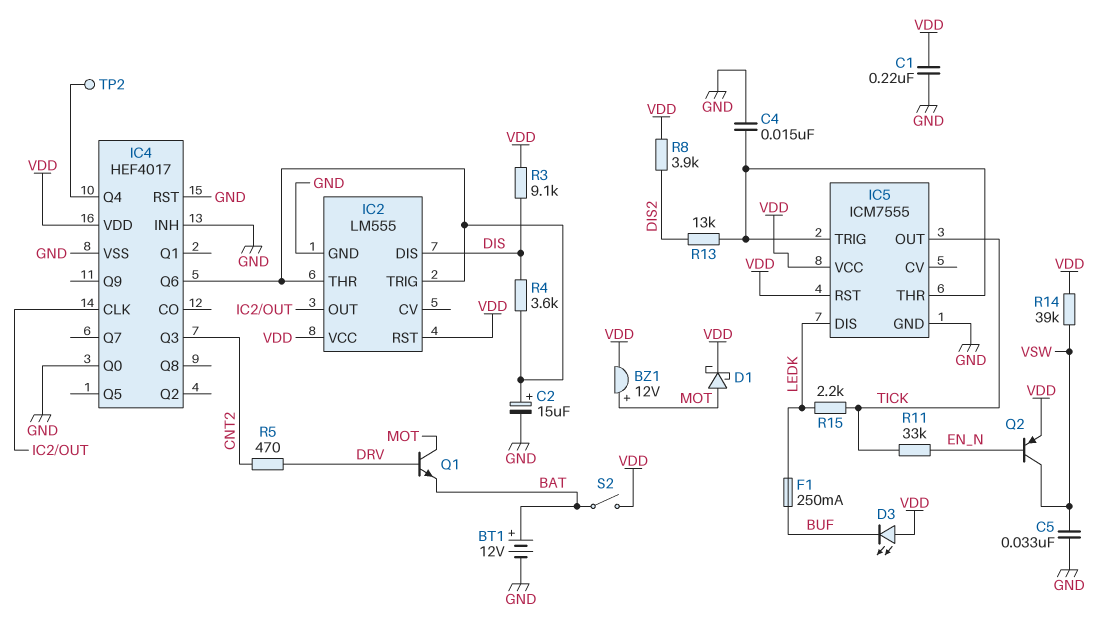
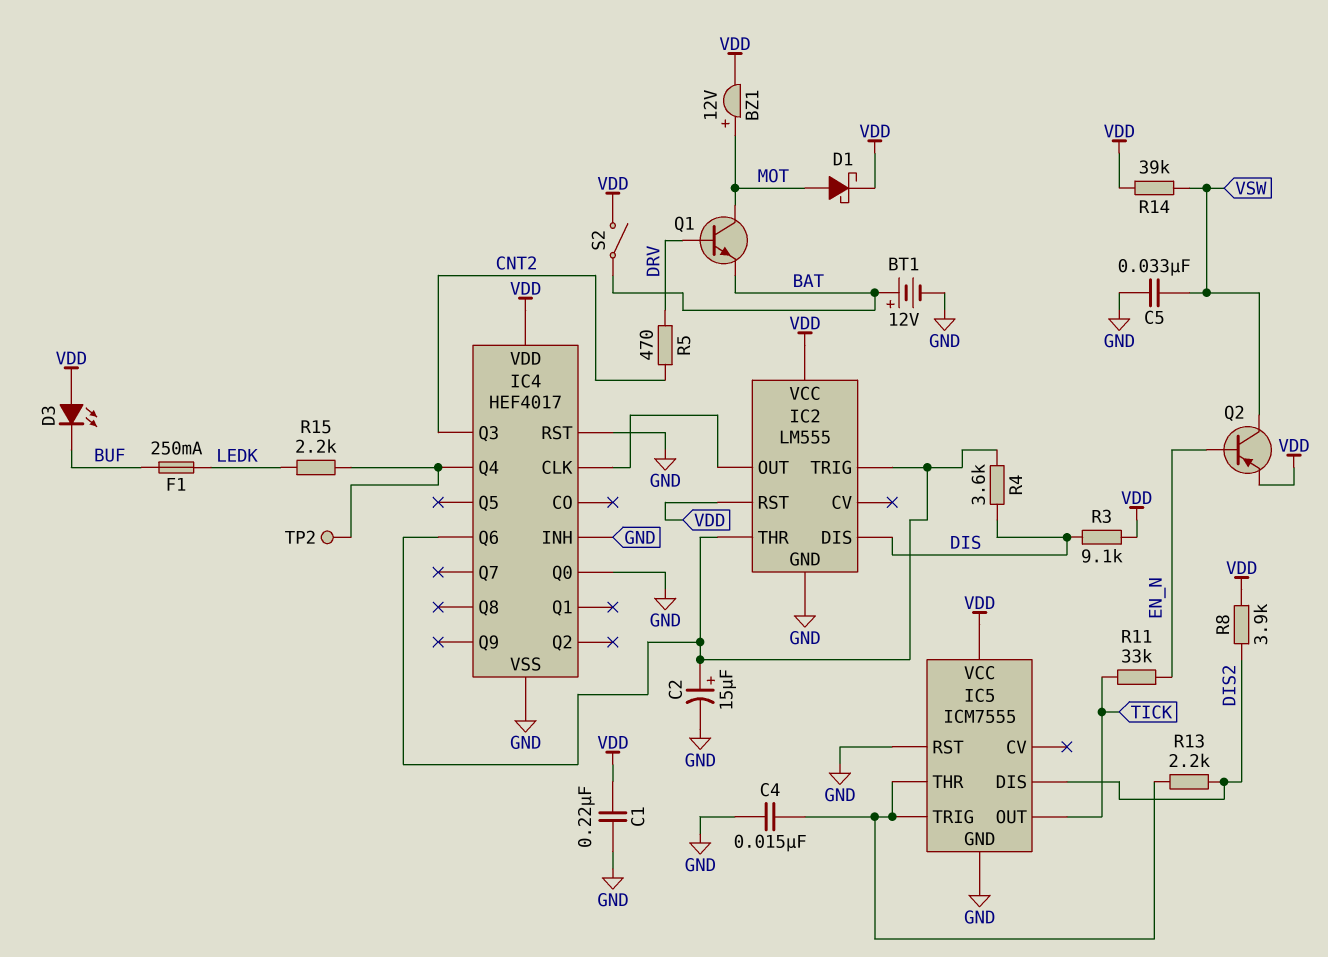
IC5 pin DIS: LEDK -> DIS2
IC5 pin RST: VDD -> GND
R13: 13k (DIS2, IC5/THR) -> 2.2k (DIS2, IC5/THR)
R15: 2.2k (LEDK, TICK) -> 2.2k (IC4/Q4, LEDK)

